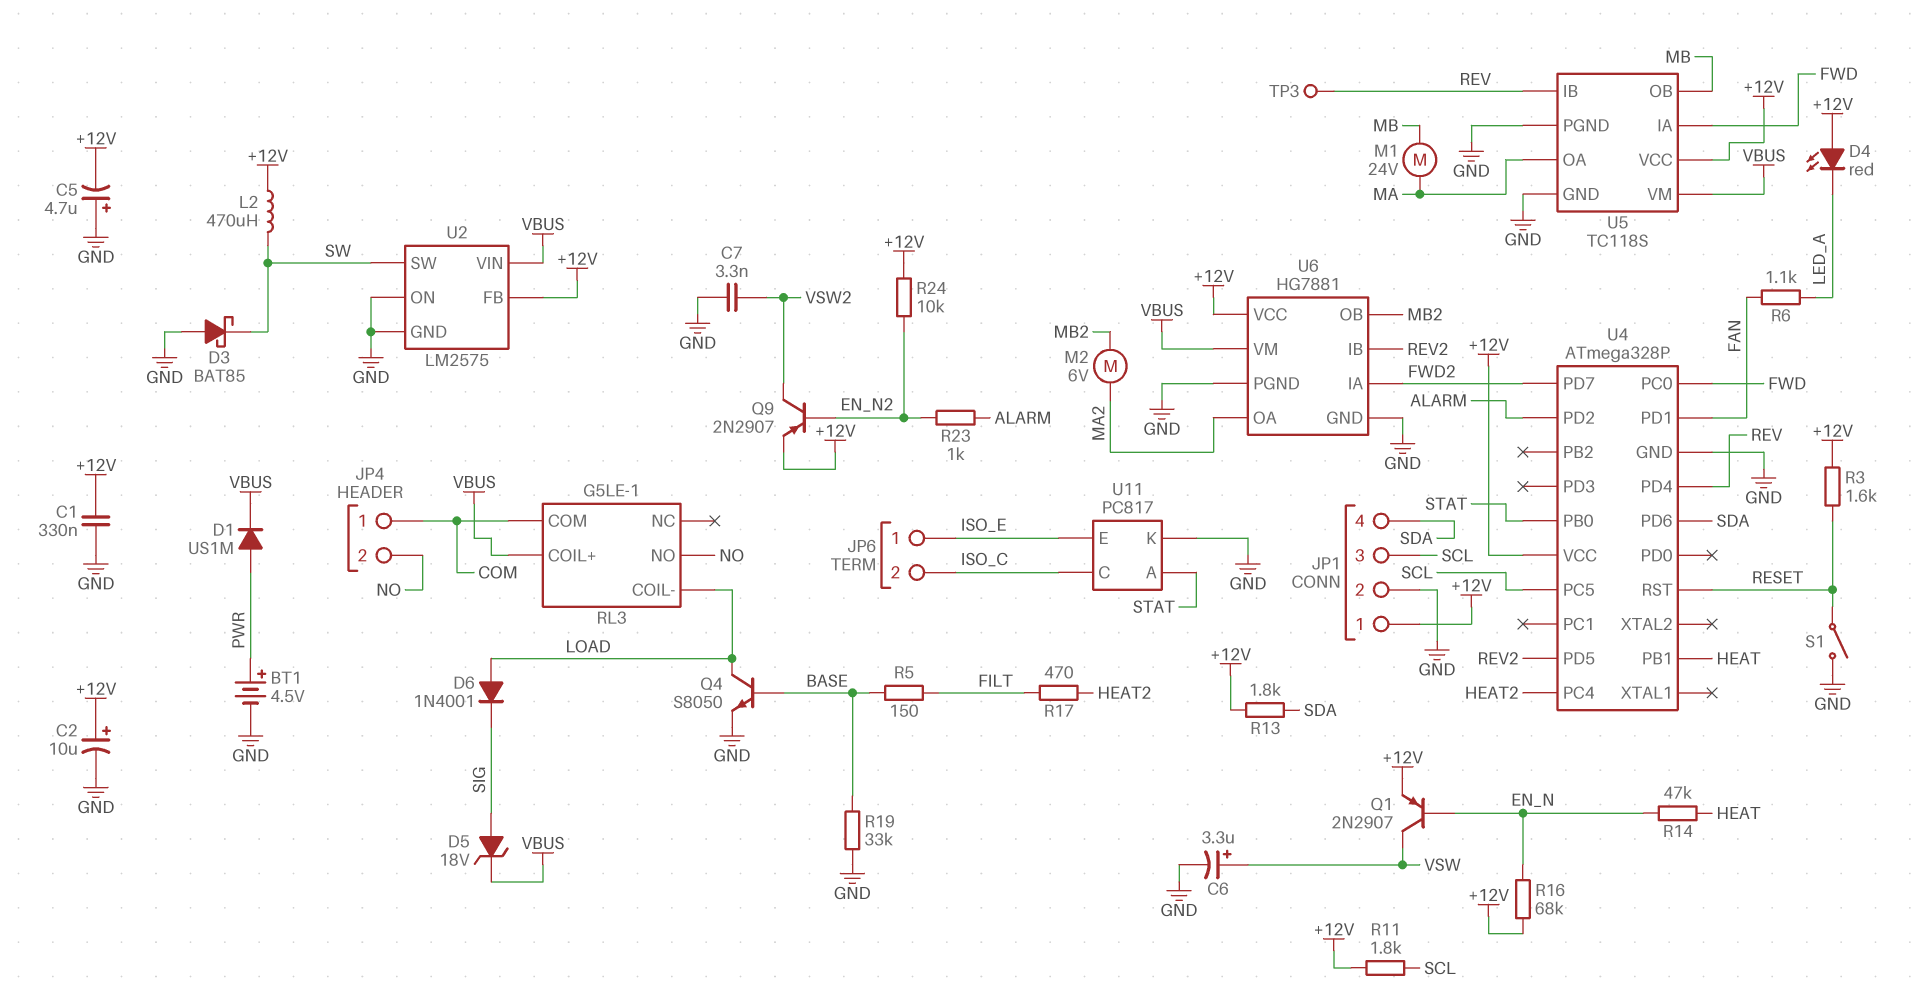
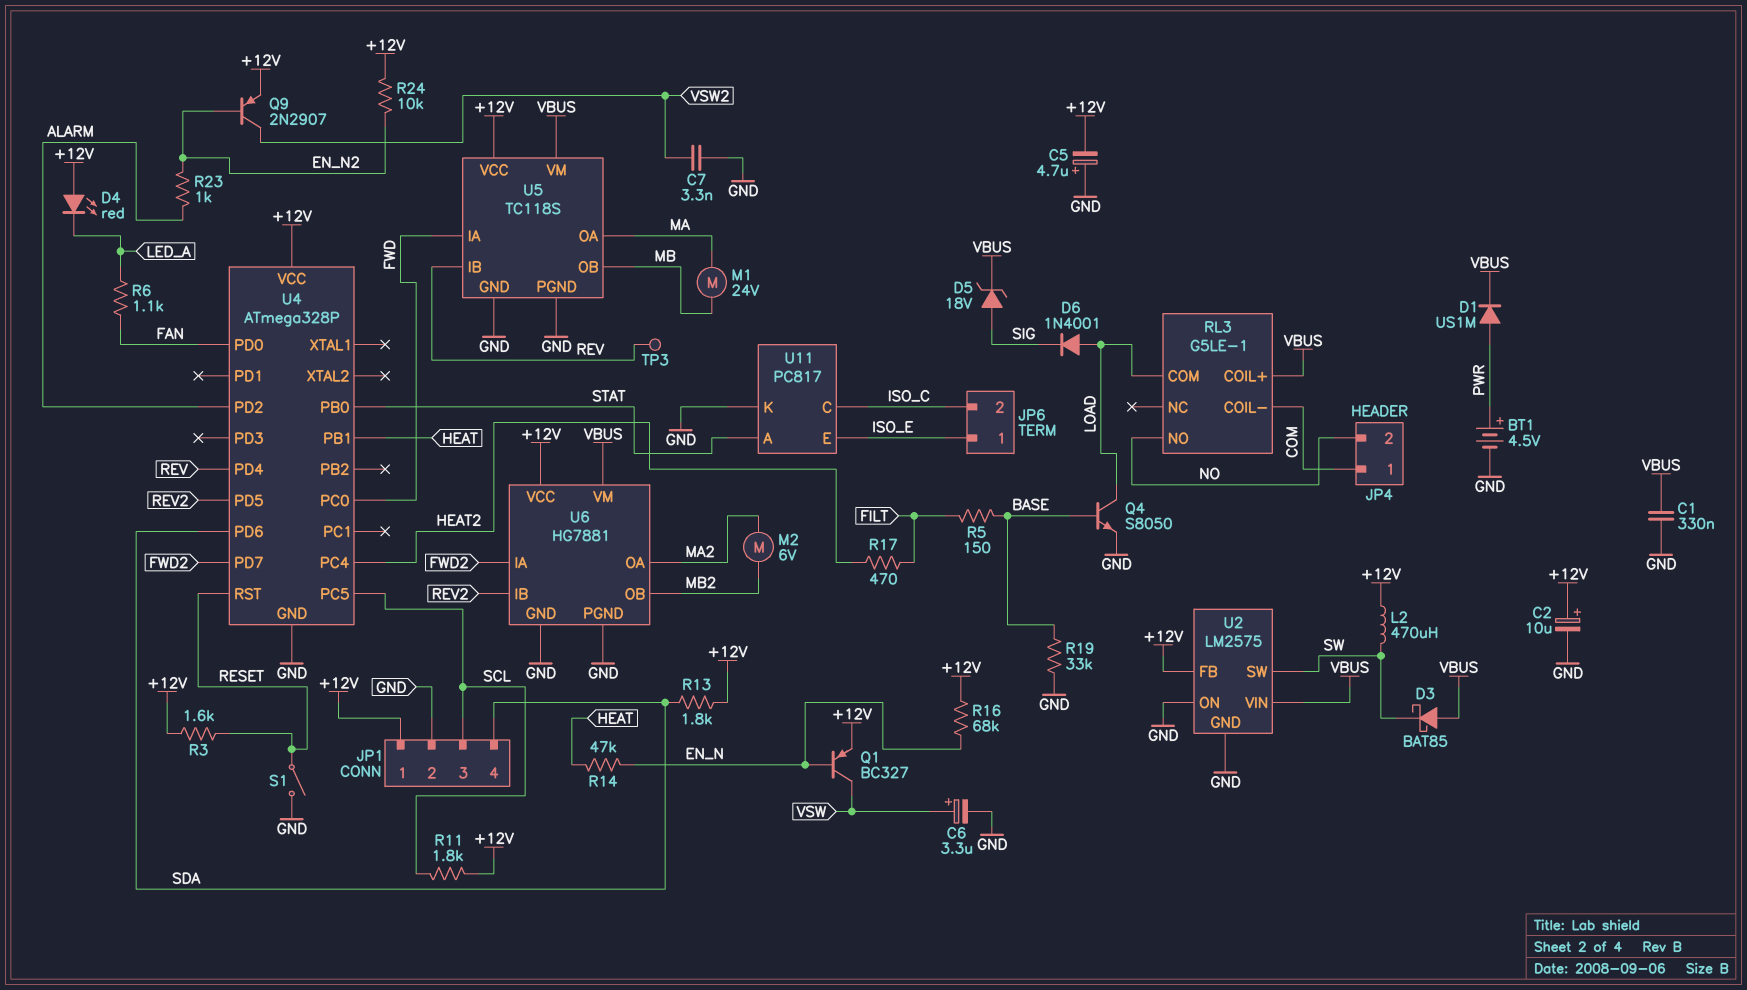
C1: 330nF (+12V, GND) -> 330nF (GND, VBUS)
D3: schottky BAT85 (A GND, K SW) -> schottky BAT85 (A VBUS, K SW)
Q1: PNP 2N2907 (B EN_N, C VSW, E +12V) -> PNP BC327 (B EN_N, C VSW, E +12V)
RL3 pin COIL-: LOAD -> COM
RL3 pin COM: COM -> LOAD
U4 pin PD0: none -> FAN
U4 pin PD1: FAN -> none

